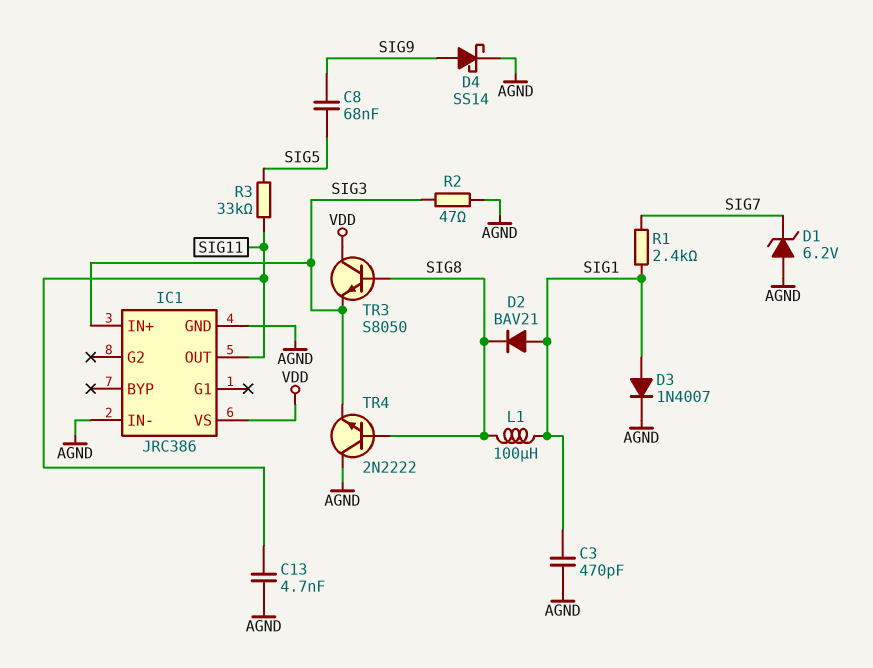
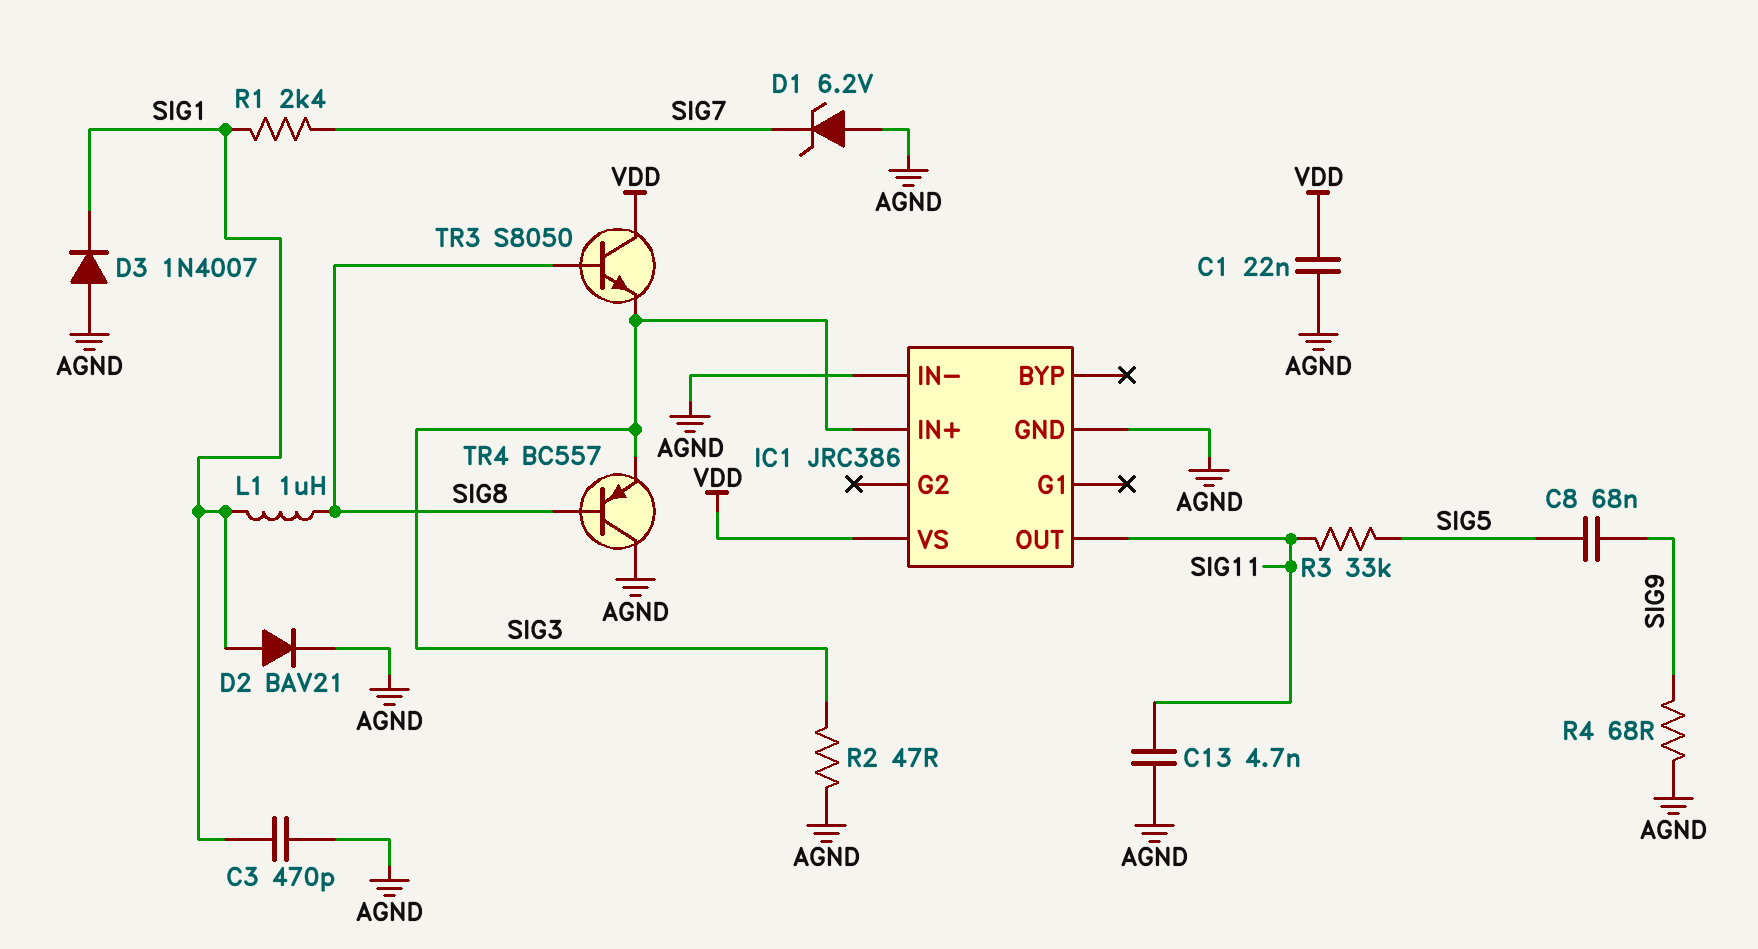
C1: none -> 22nF (AGND, VDD)
D2: diode BAV21 (A SIG1, K SIG8) -> diode BAV21 (A SIG1, K AGND)
D3: diode 1N4007 (A SIG1, K AGND) -> diode 1N4007 (A AGND, K SIG1)
D4: schottky SS14 (A SIG9, K AGND) -> none
L1: 100uH (SIG1, SIG8) -> 1uH (SIG1, SIG8)
R4: none -> 68 (AGND, SIG9)
TR4: NPN 2N2222 (B SIG8, C AGND, E SIG3) -> PNP BC557 (B SIG8, C AGND, E SIG3)

